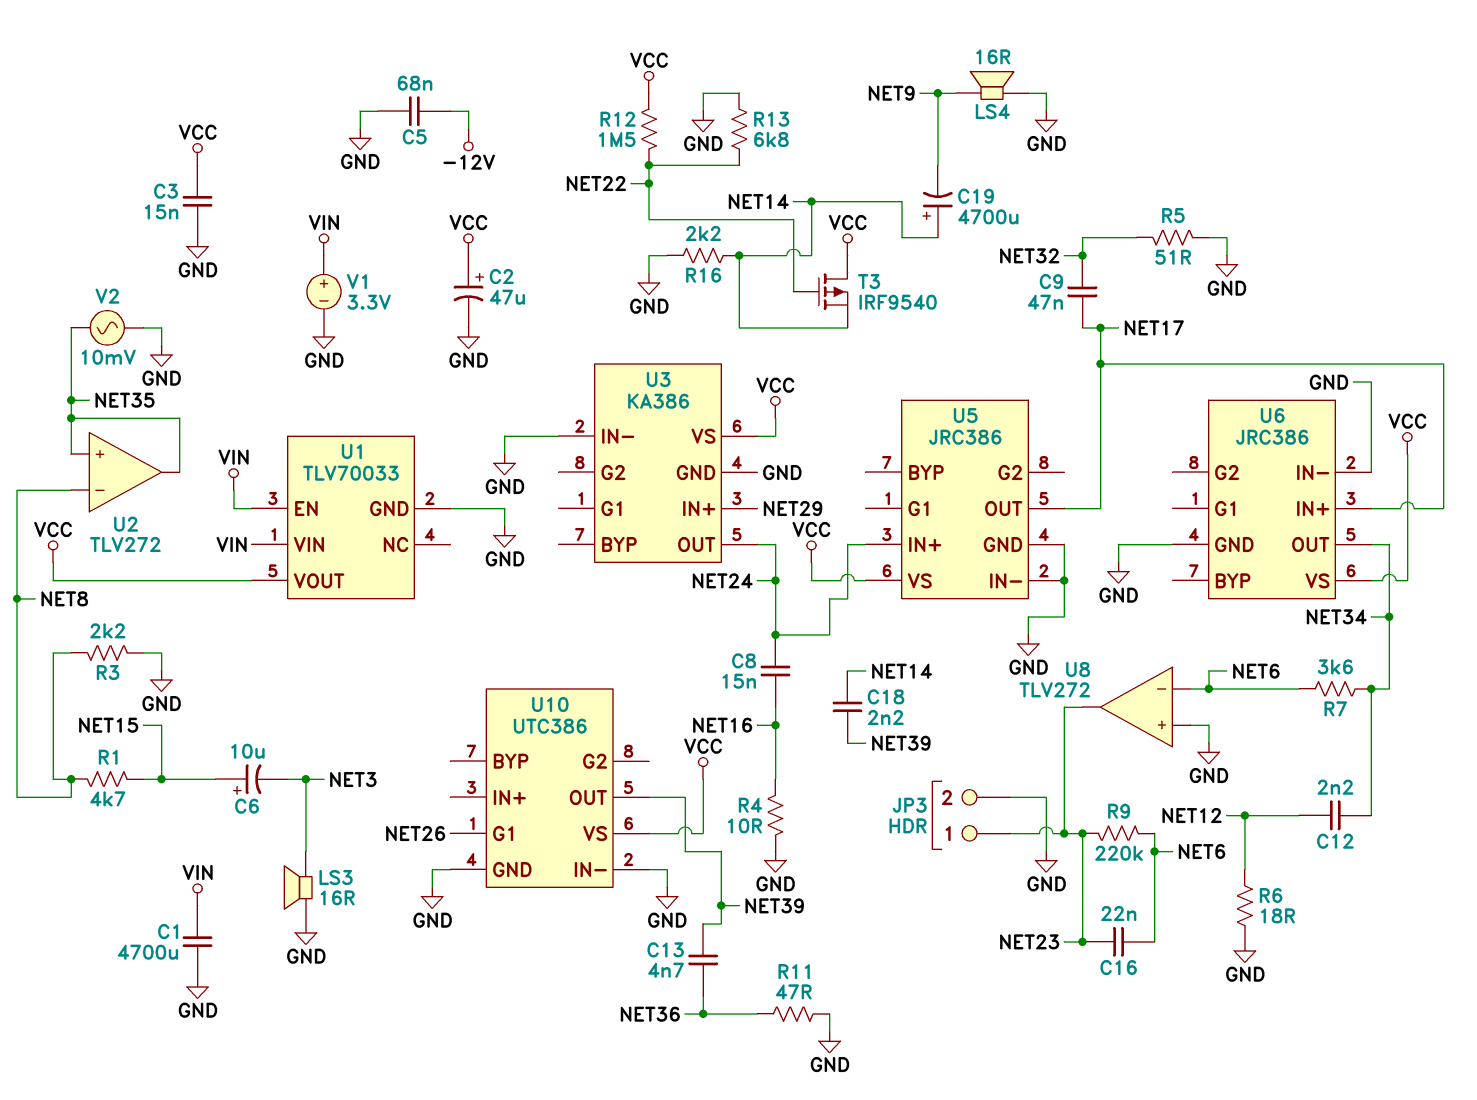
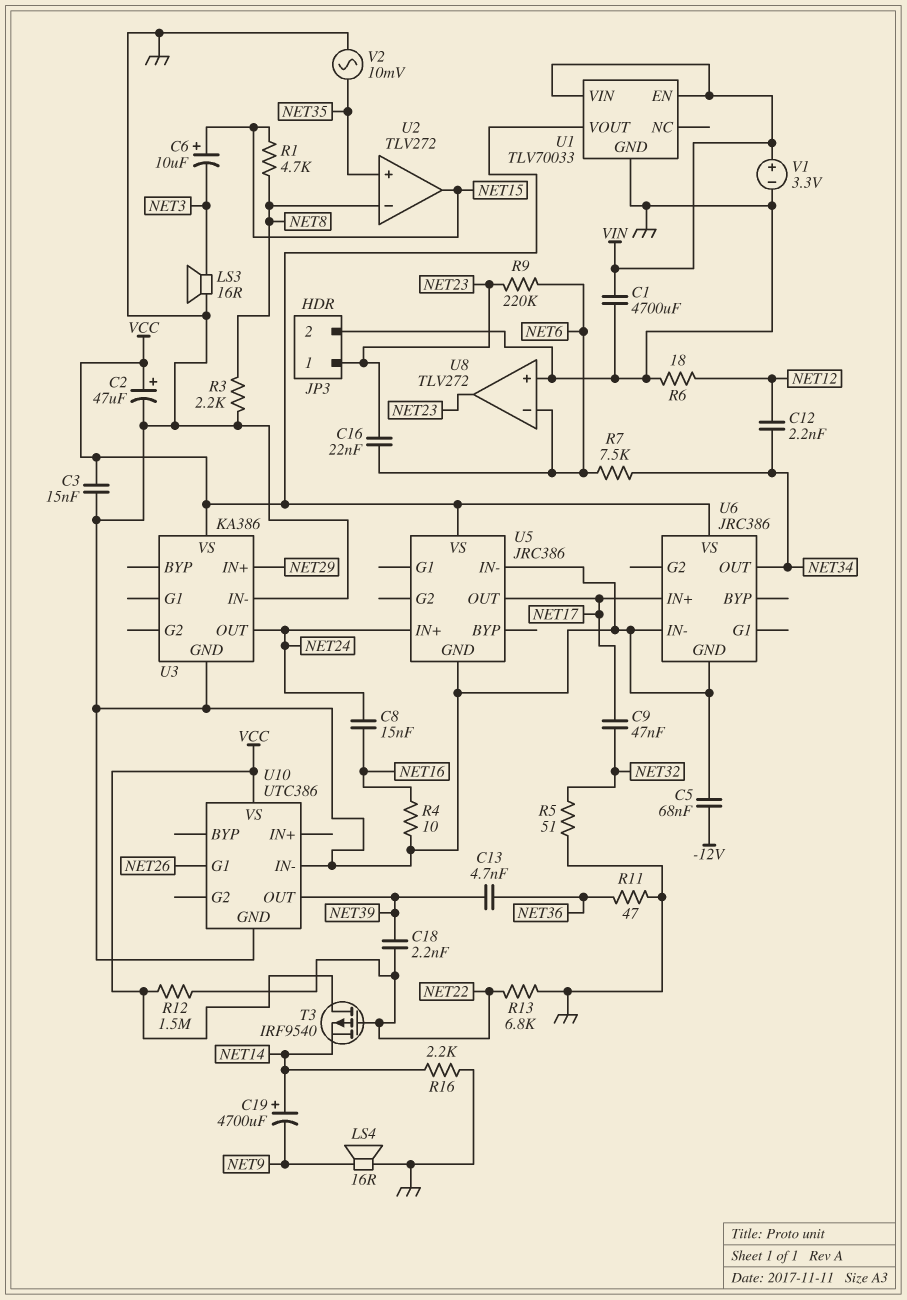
C18: 2.2nF (NET14, NET39) -> 2.2nF (NET22, NET39)
R7: 3.6k (NET6, NET34) -> 7.5k (NET6, NET34)
U2 pin out: NET35 -> NET15

